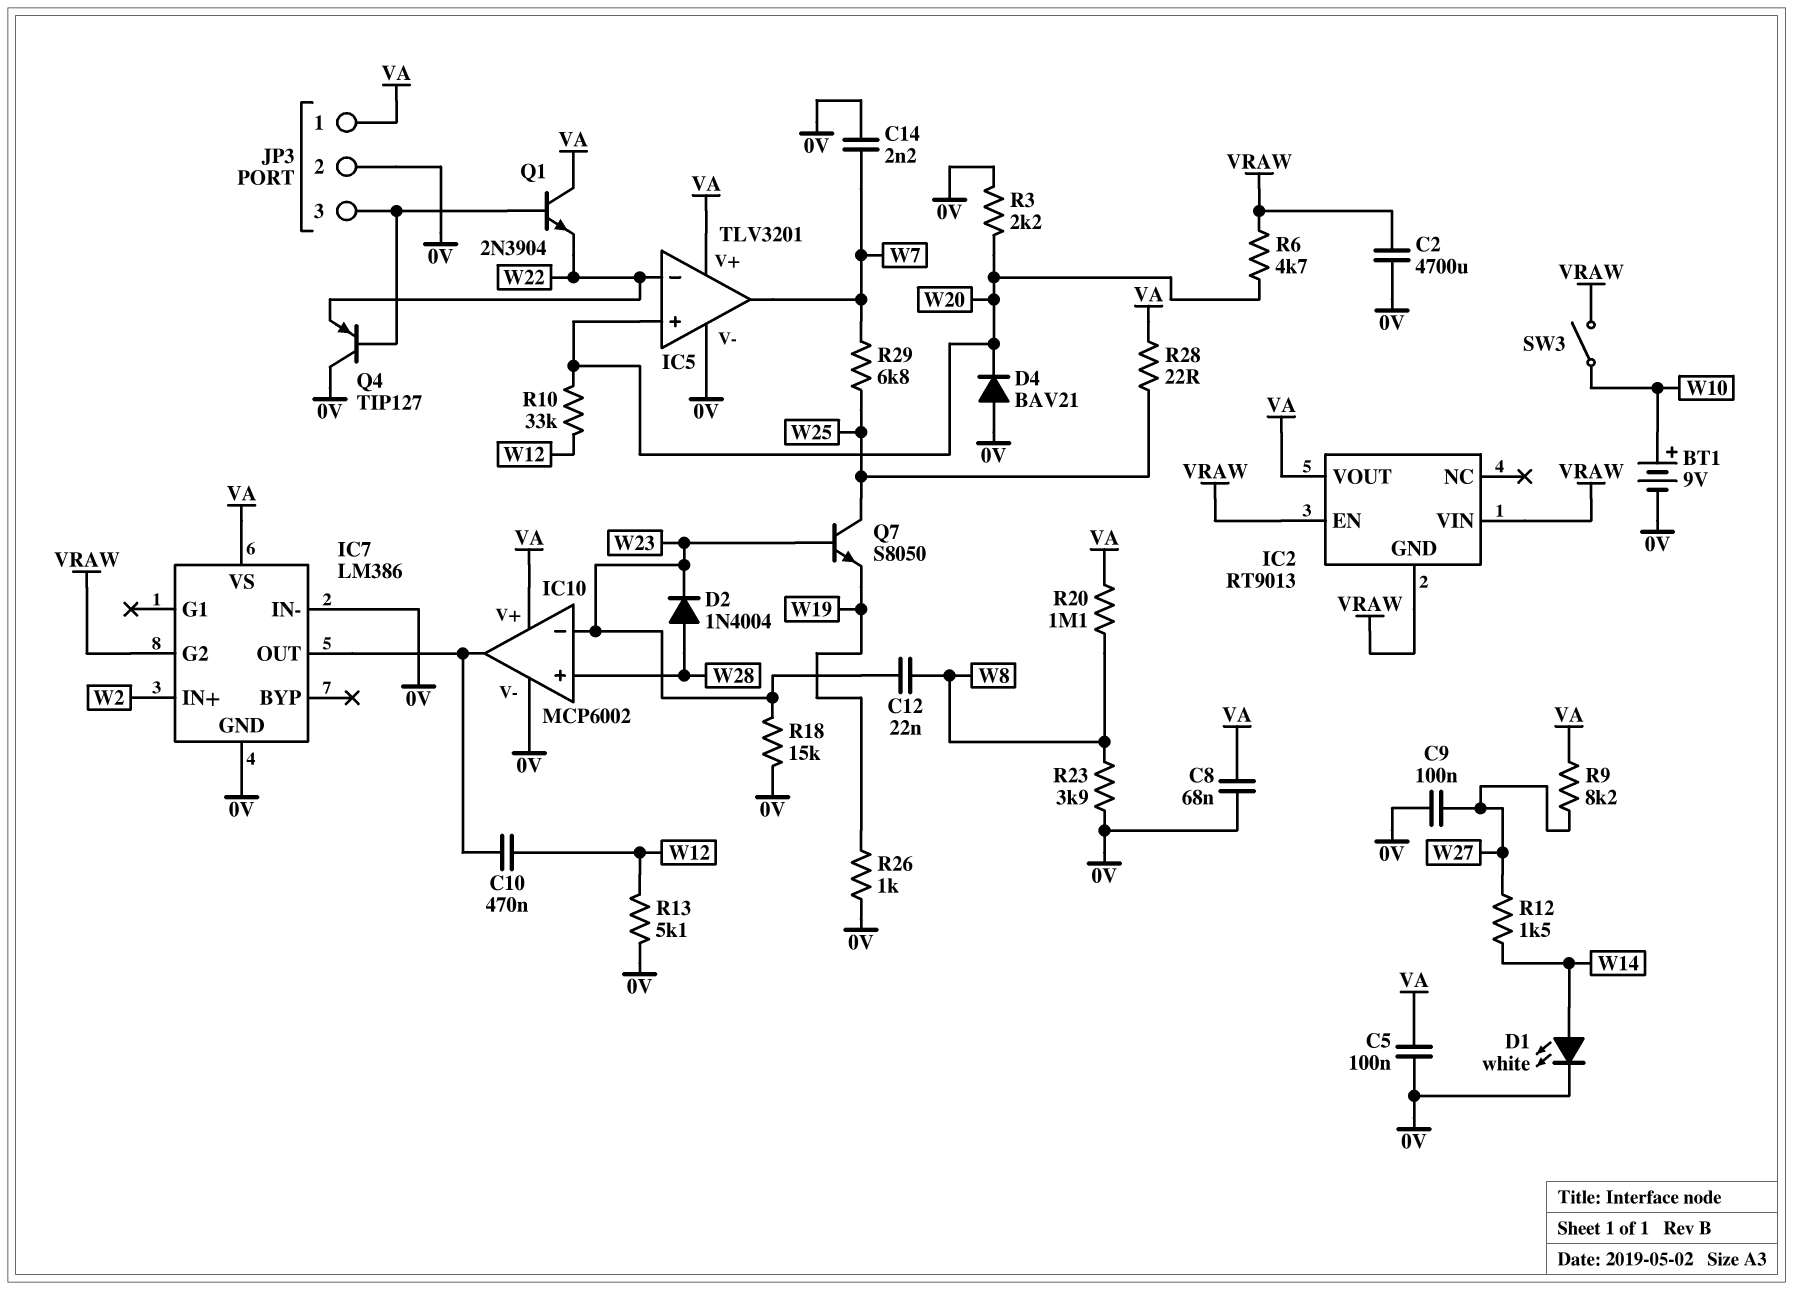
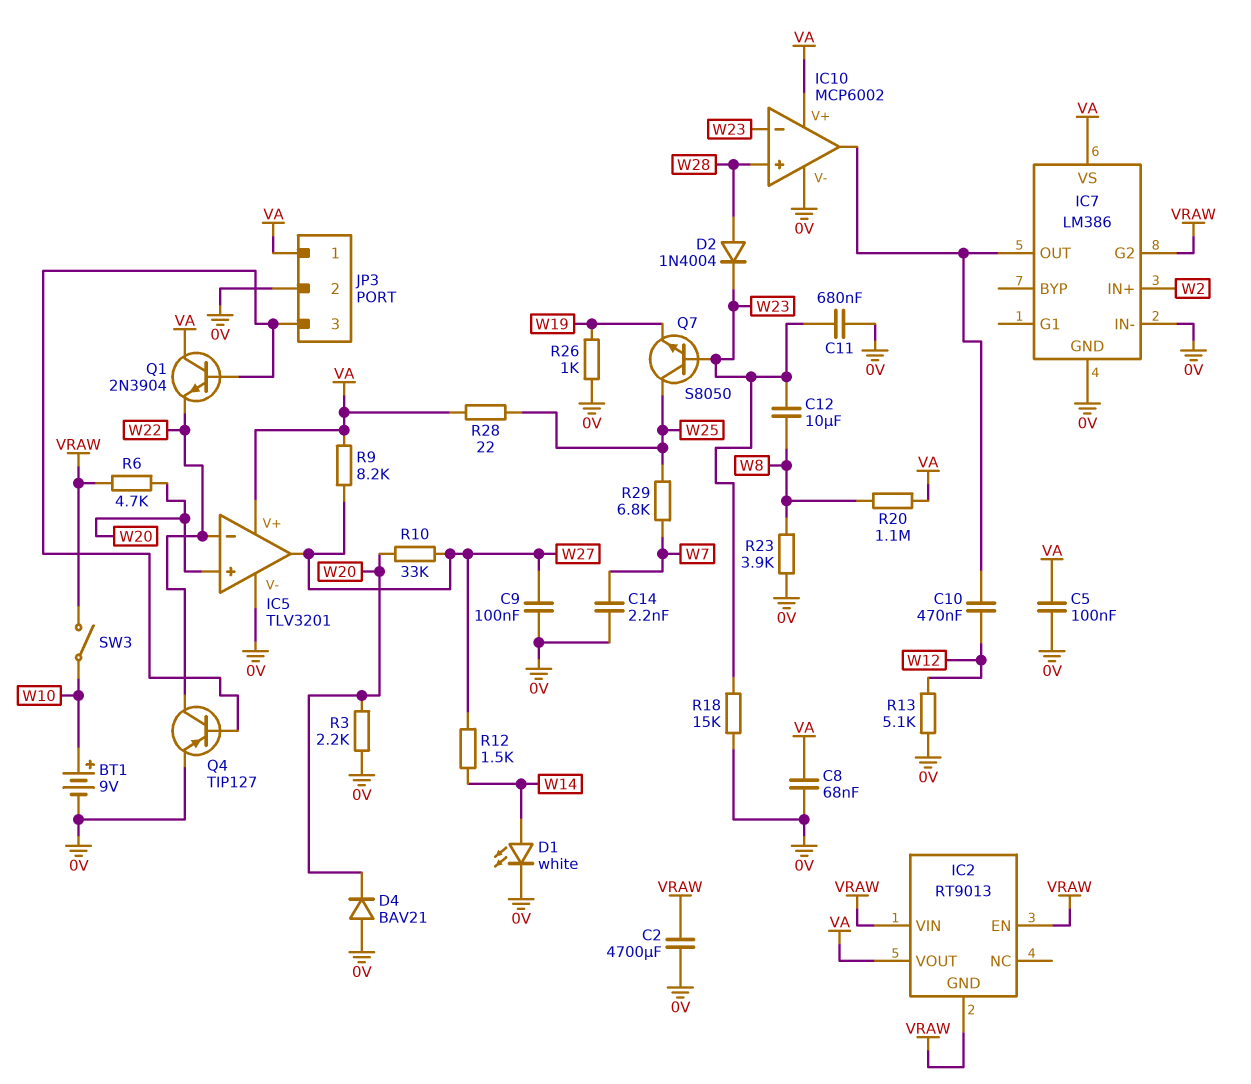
C11: none -> 680nF (0V, W23)
C12: 22nF (W8, W23) -> 10uF (W8, W23)
IC5 pin out: W7 -> W27
Q4: PNP TIP127 (B JP3/3, C 0V, E W22) -> PNP TIP127 (B JP3/3, C W22, E 0V)
R10: 33k (W12, W20) -> 33k (W20, W27)

